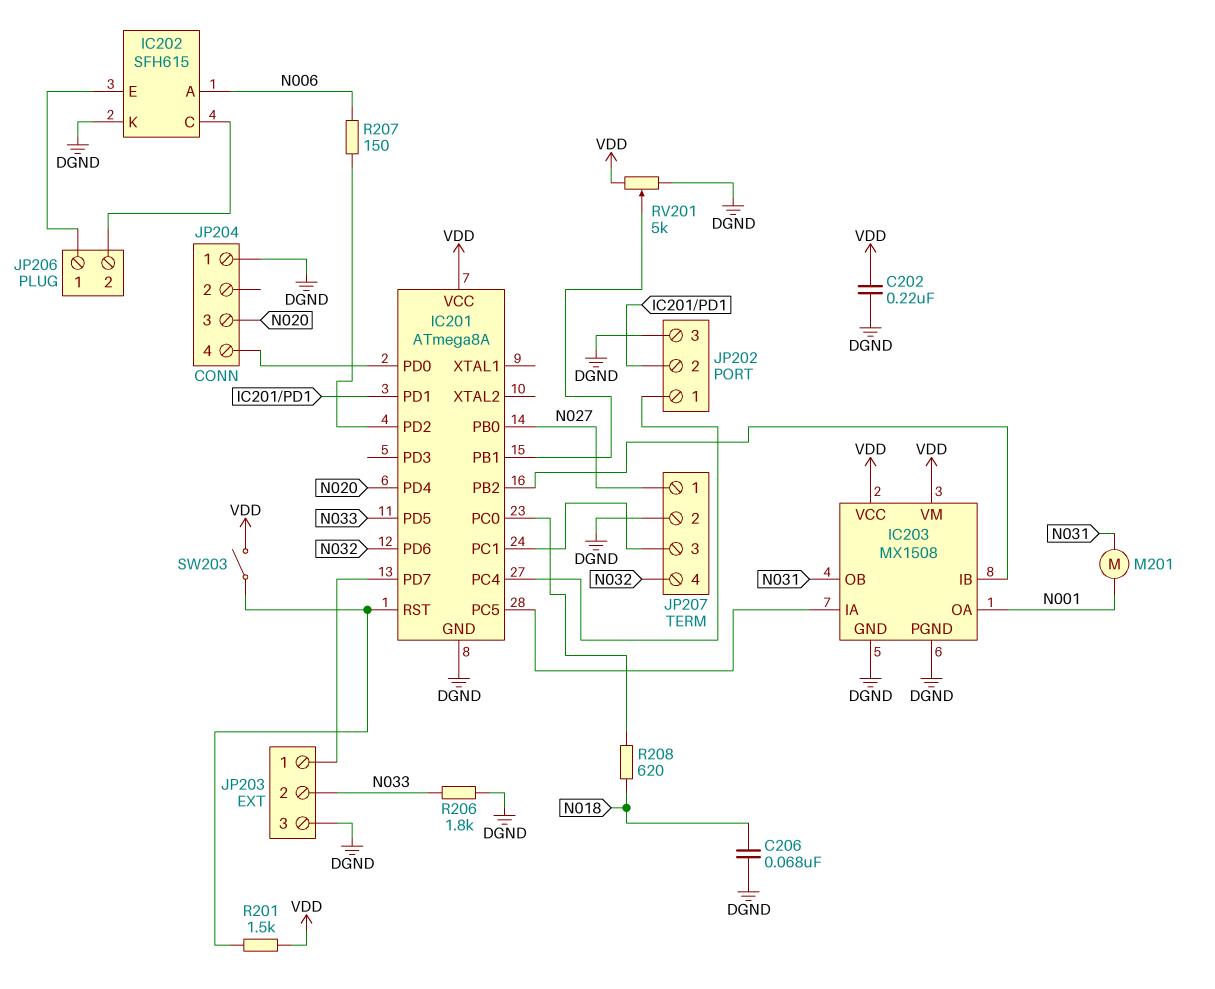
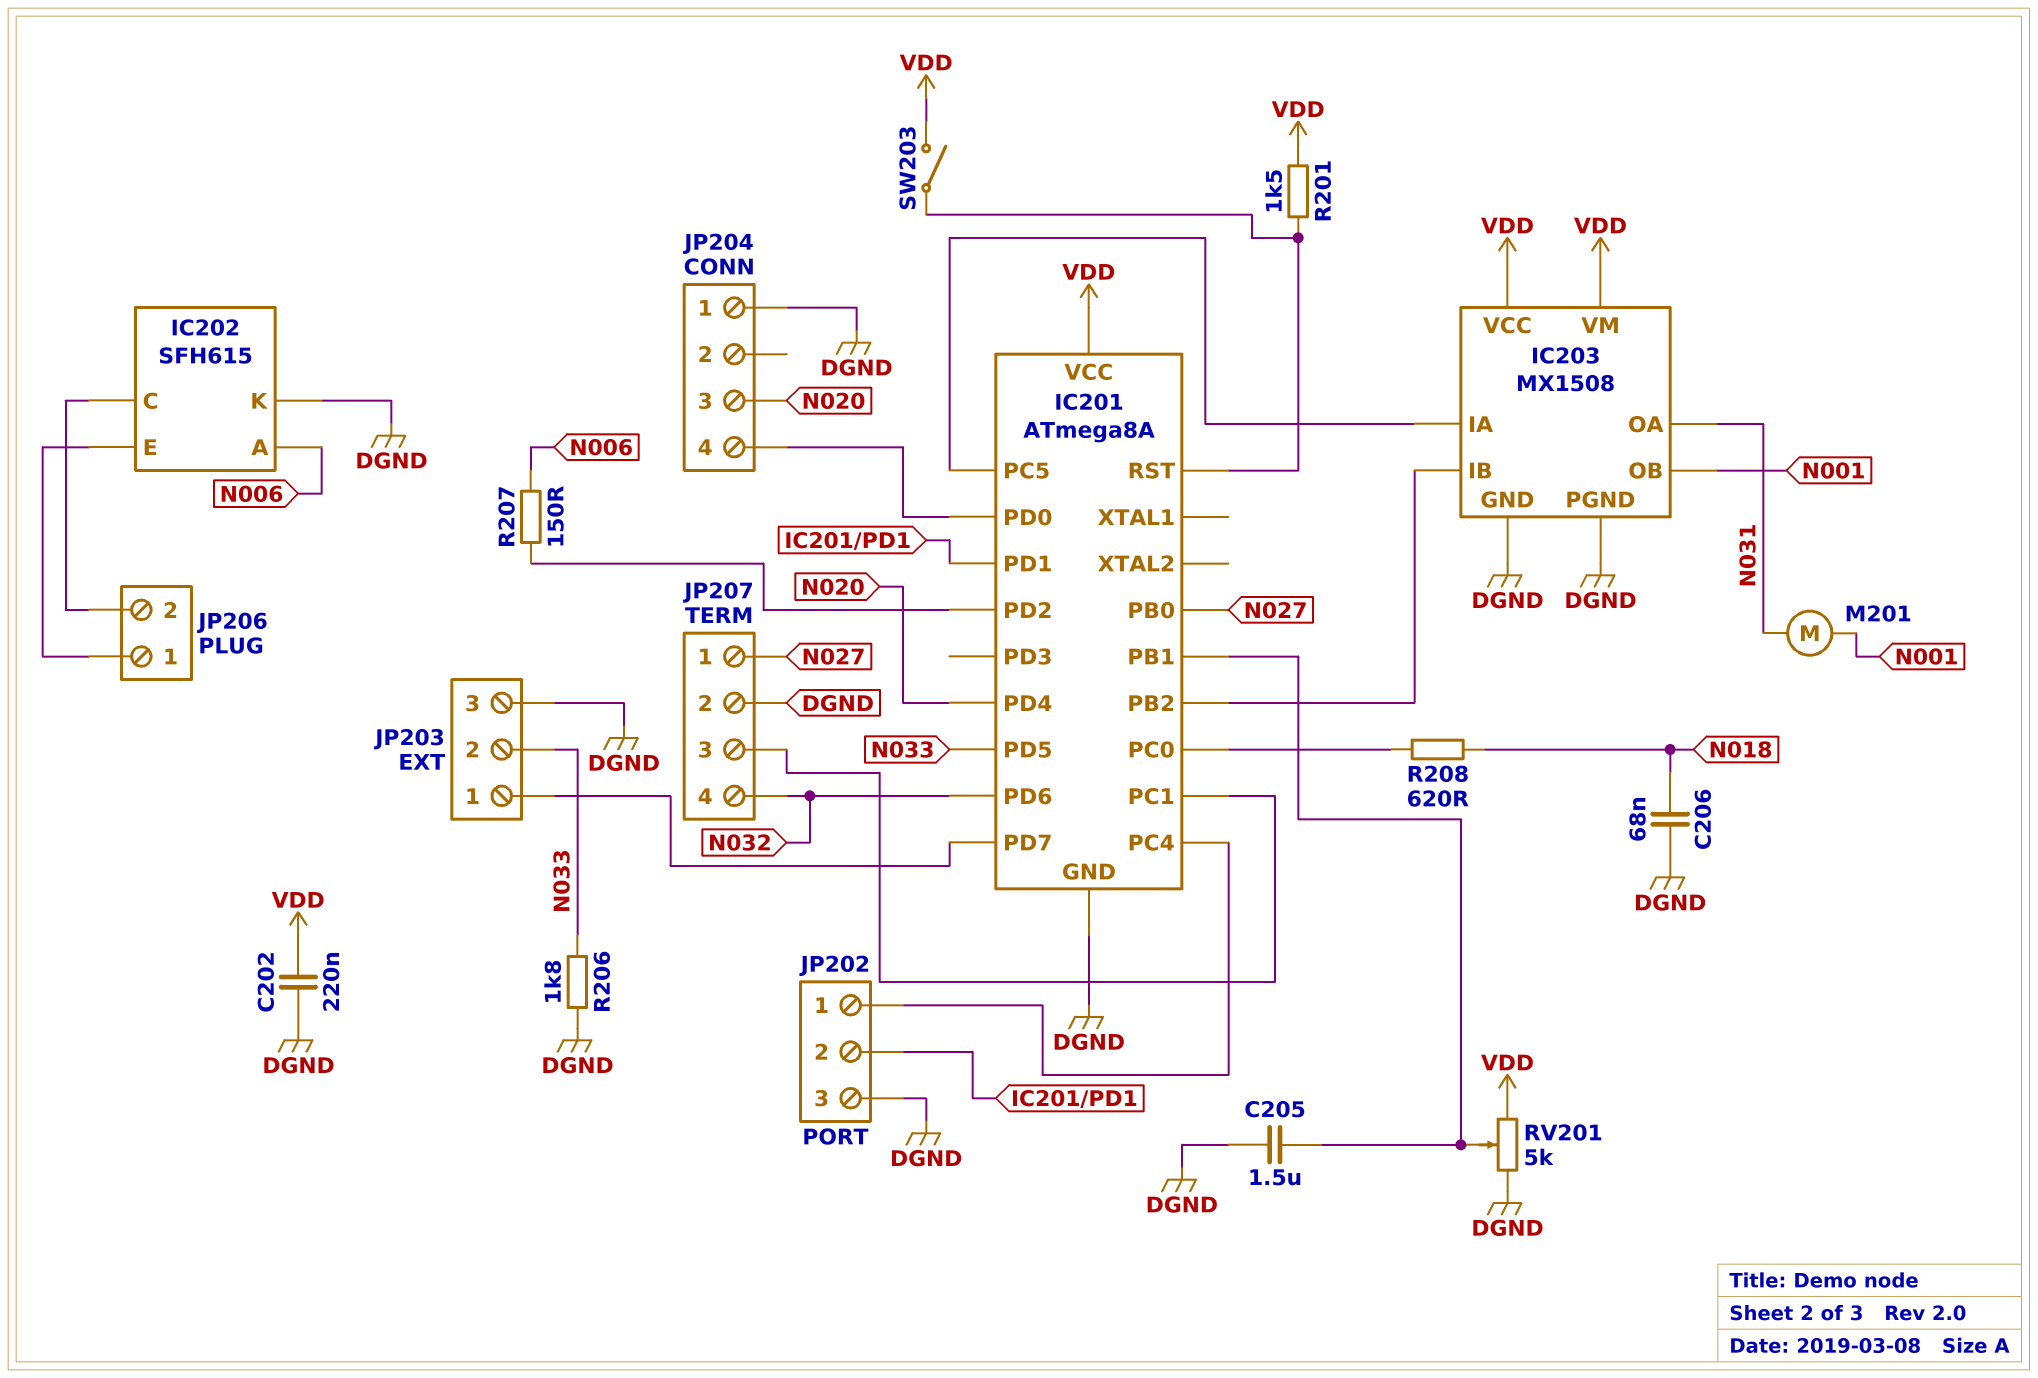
C205: none -> 1.5uF (DGND, IC201/PB1)
IC203 pin OA: N001 -> N031
IC203 pin OB: N031 -> N001

